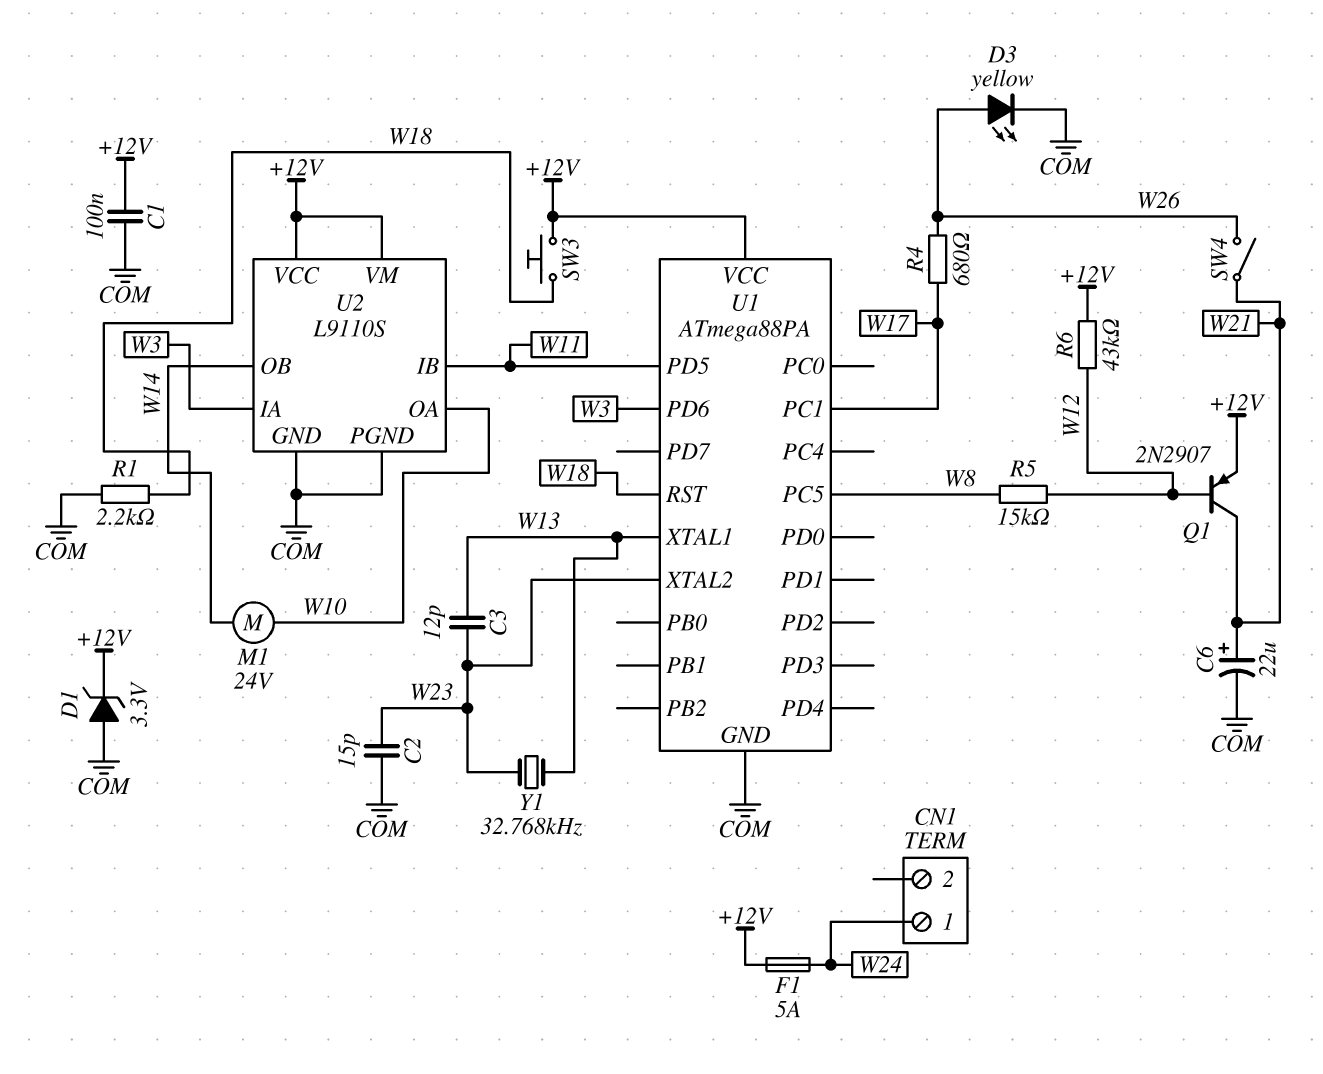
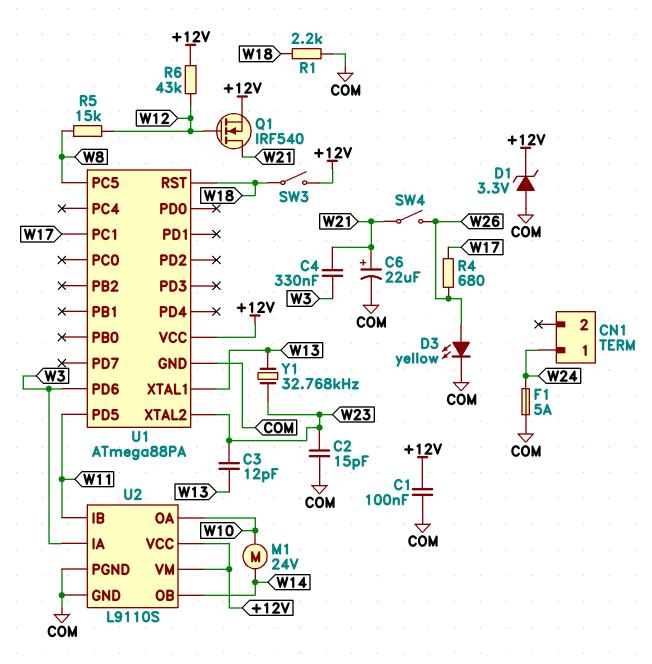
C4: none -> 330nF (W3, W21)
F1: 5A (+12V, W24) -> 5A (COM, W24)
Q1: PNP 2N2907 (B W12, C W21, E +12V) -> NMOS IRF540 (G W12, D W21, S +12V)
SW3: button (+12V, W18) -> switch (+12V, W18)

